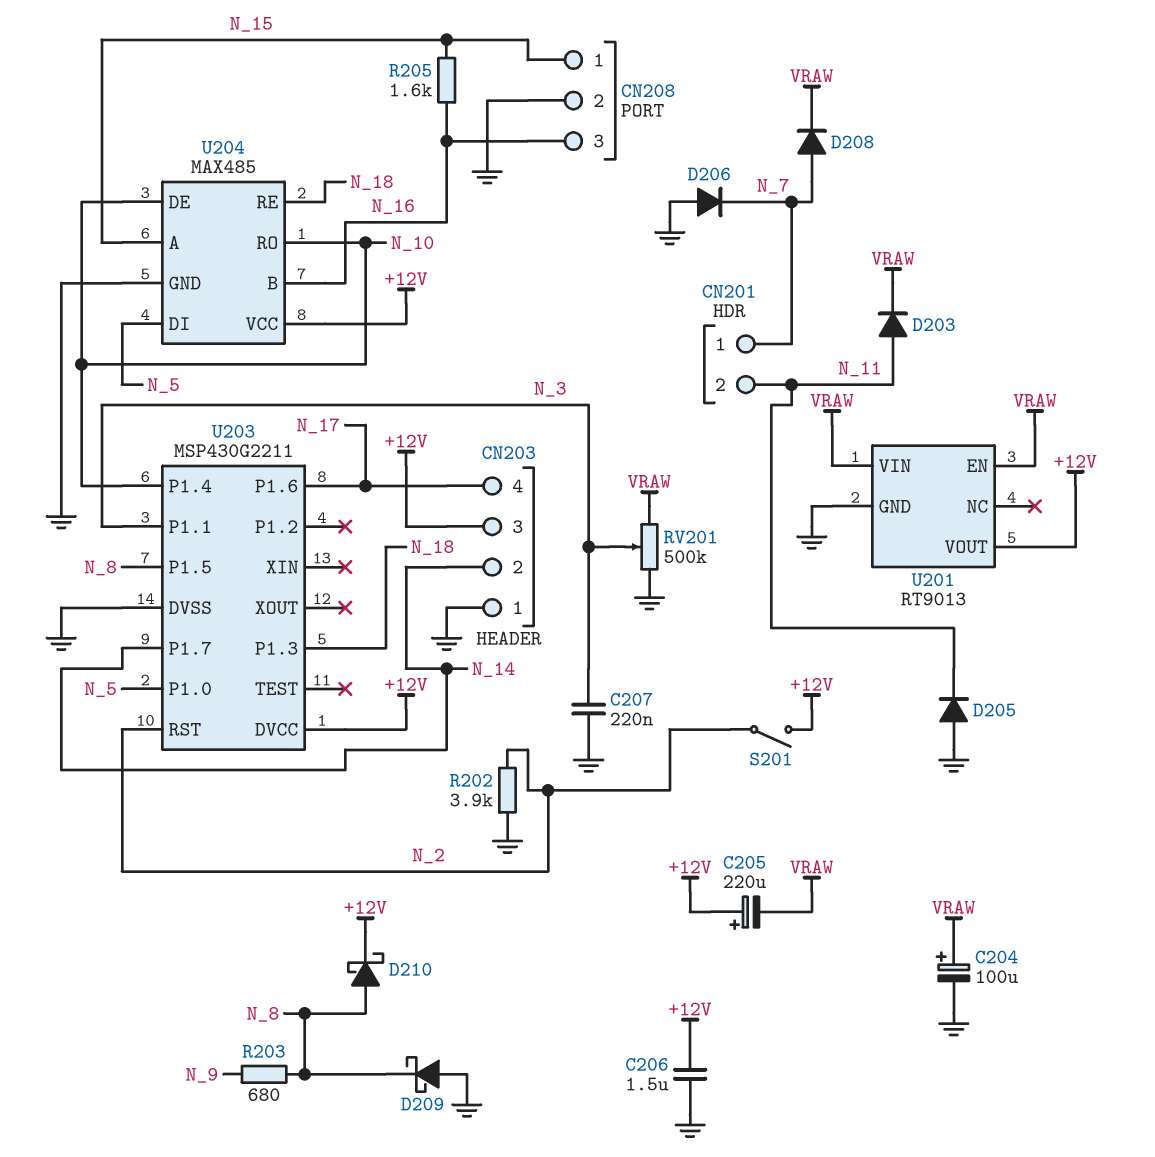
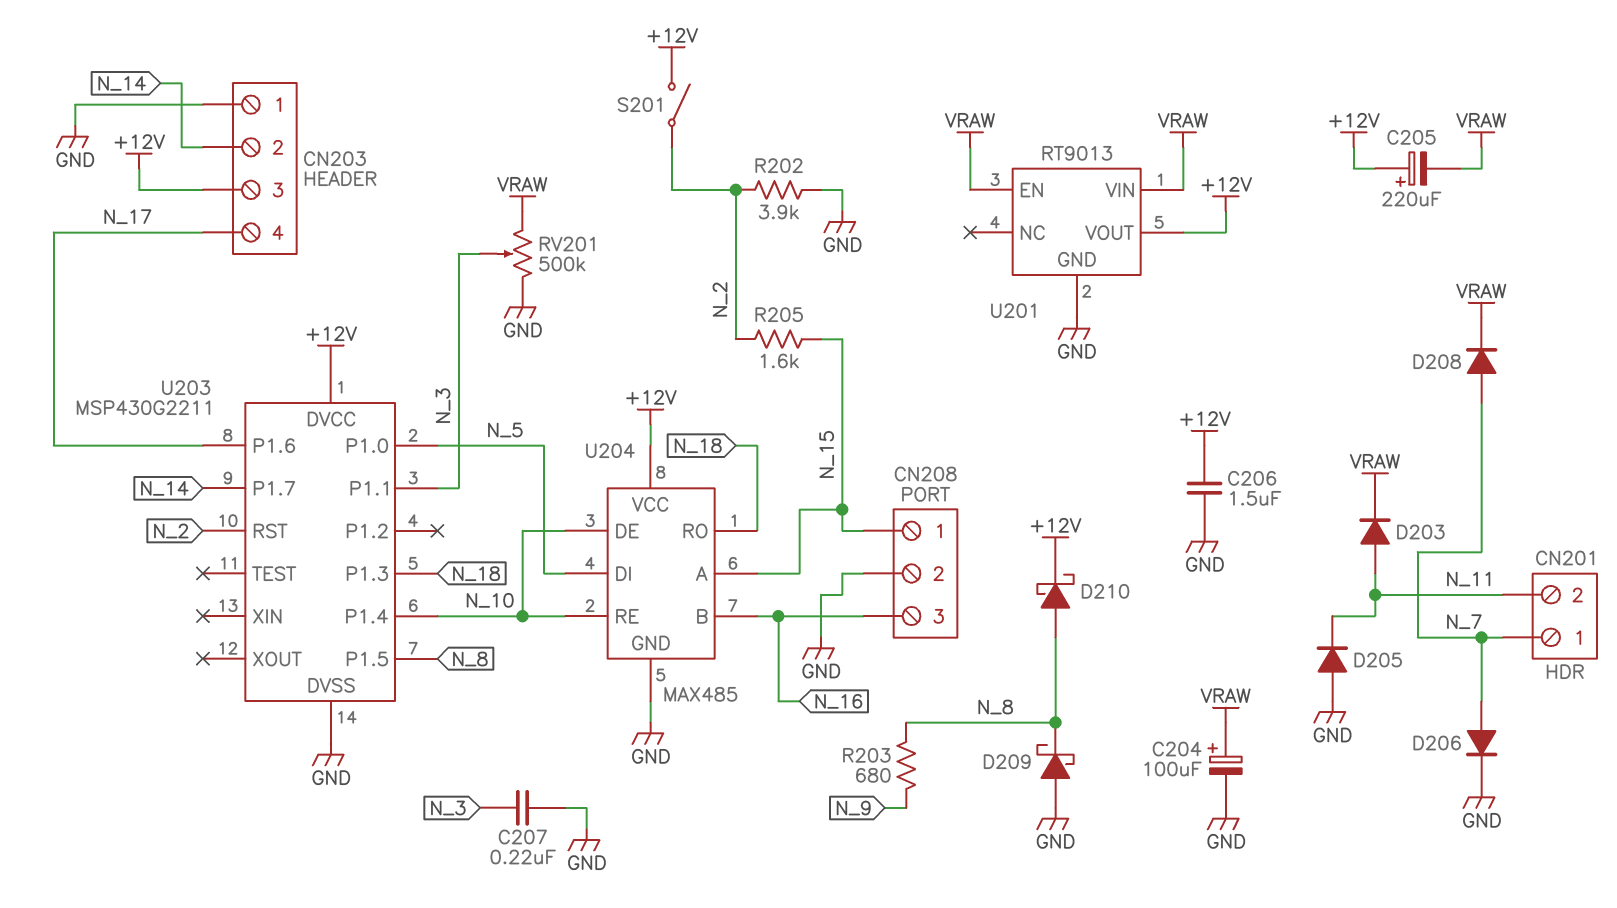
D206: diode (A GND, K N_7) -> diode (A N_7, K GND)
R205: 1.6k (N_15, N_16) -> 1.6k (N_2, N_15)
U204 pin RE: N_18 -> N_10
U204 pin RO: N_10 -> N_18

